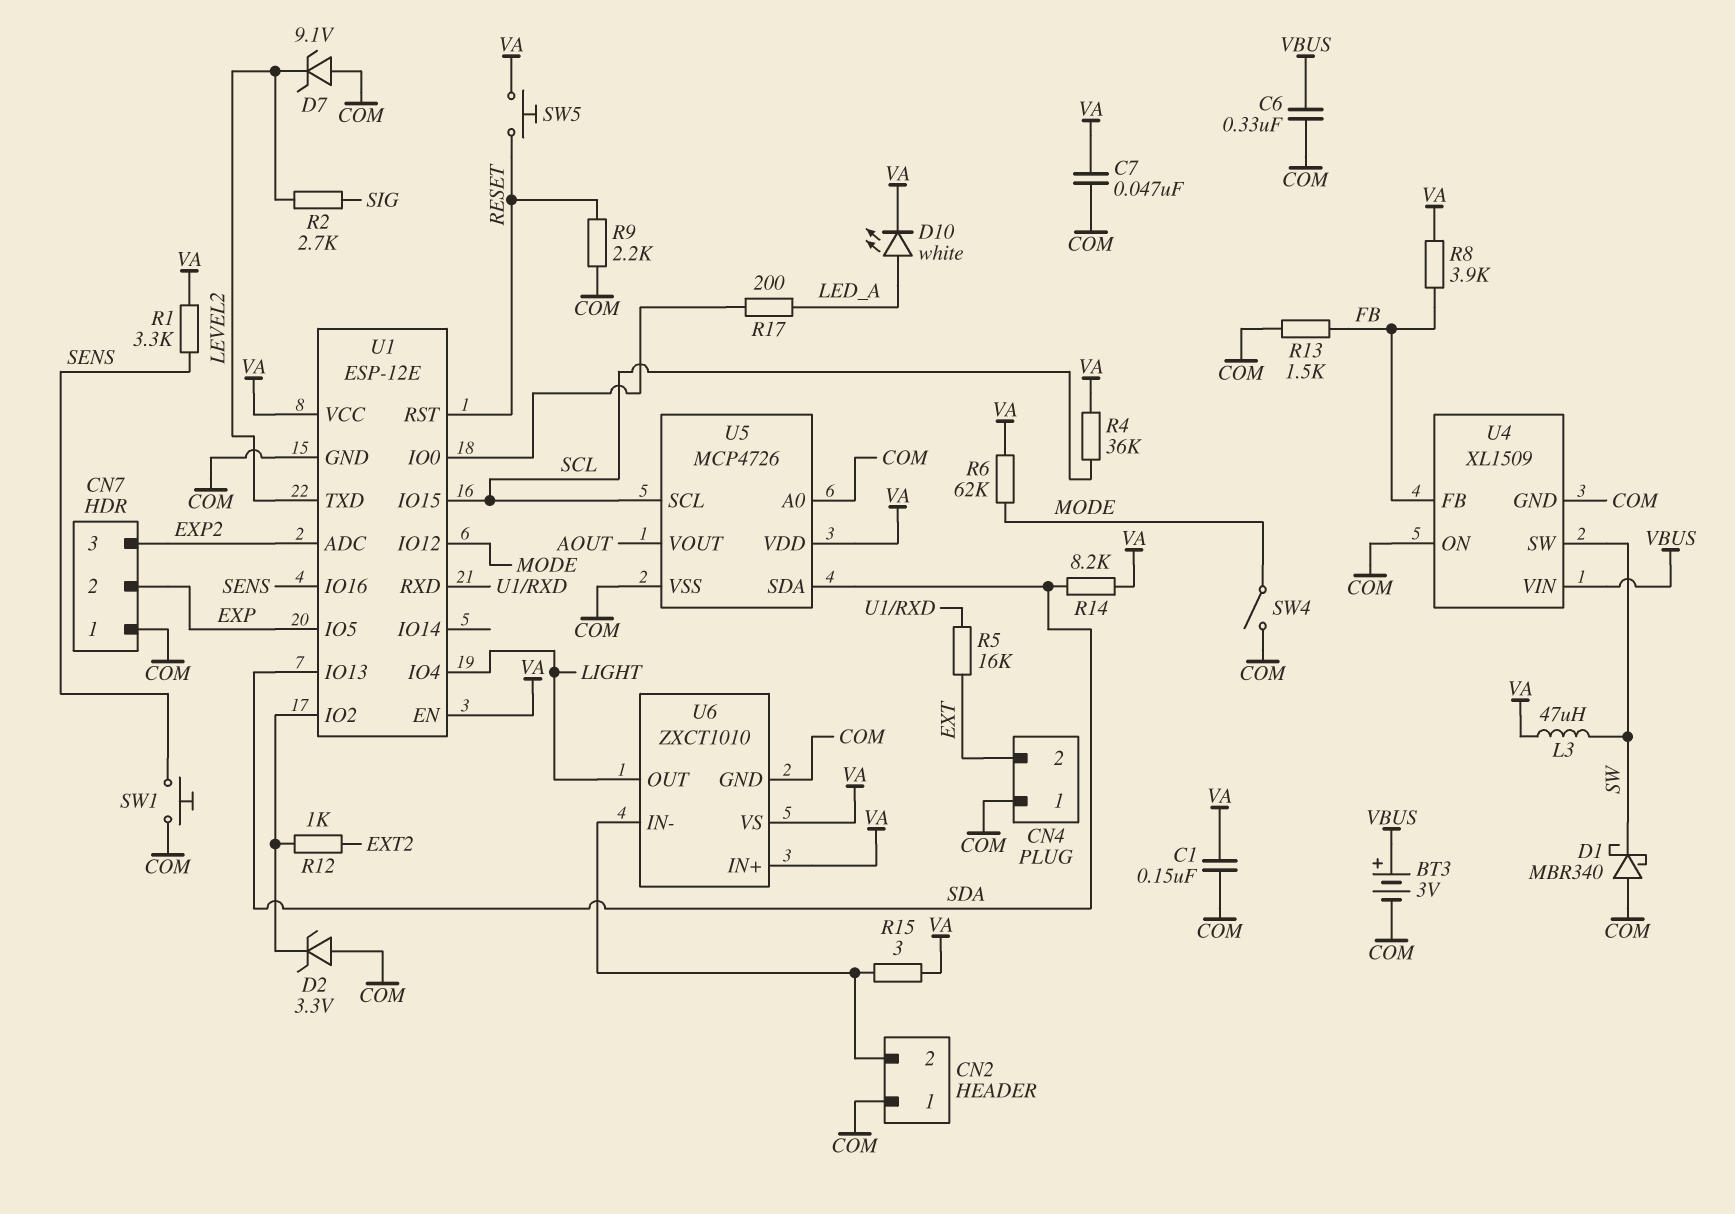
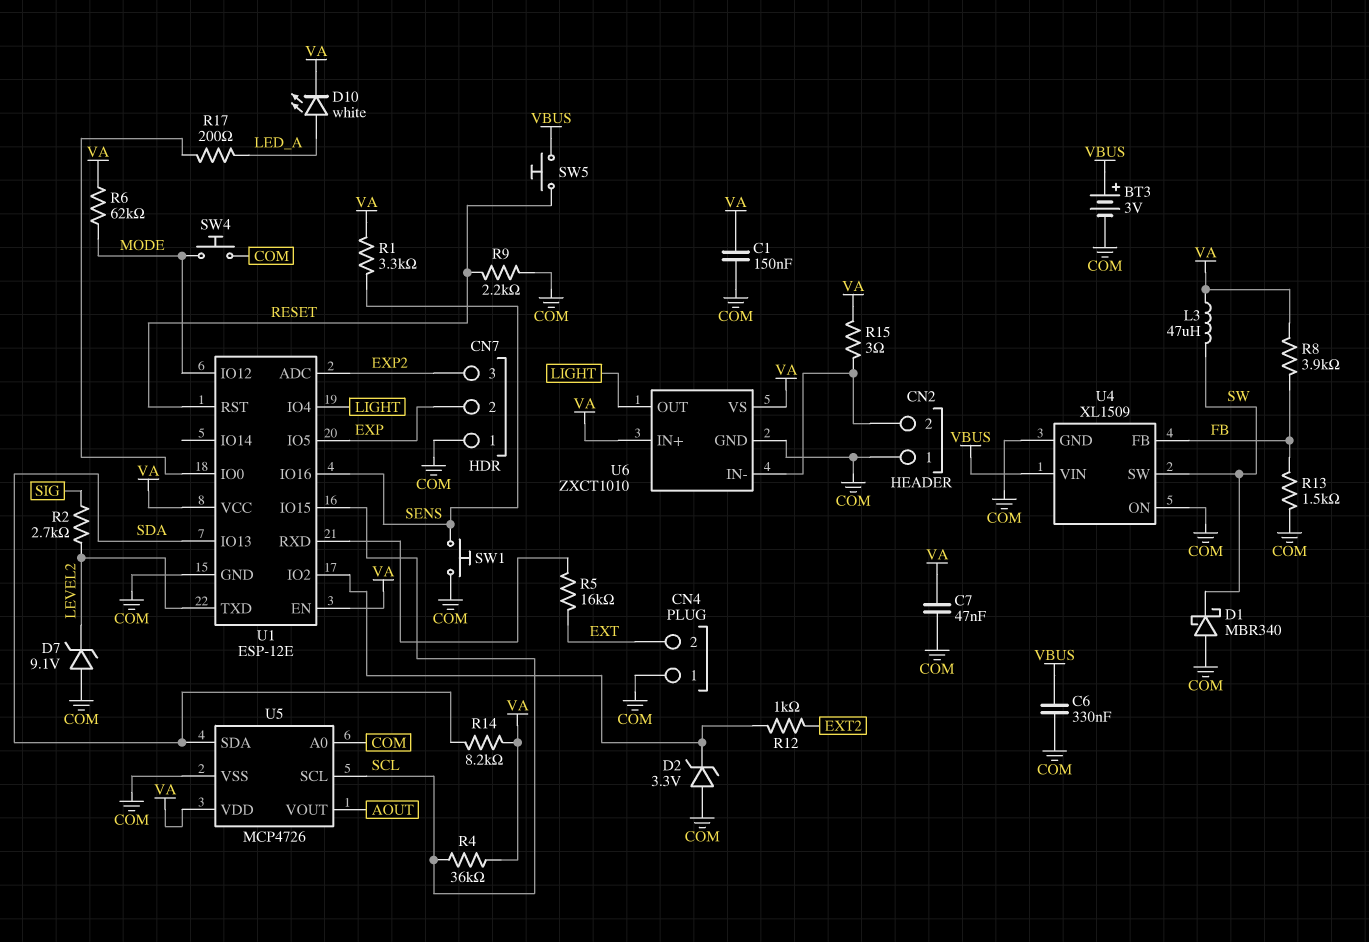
SW4: switch (COM, MODE) -> button (COM, MODE)
SW5: button (RESET, VA) -> button (RESET, VBUS)

